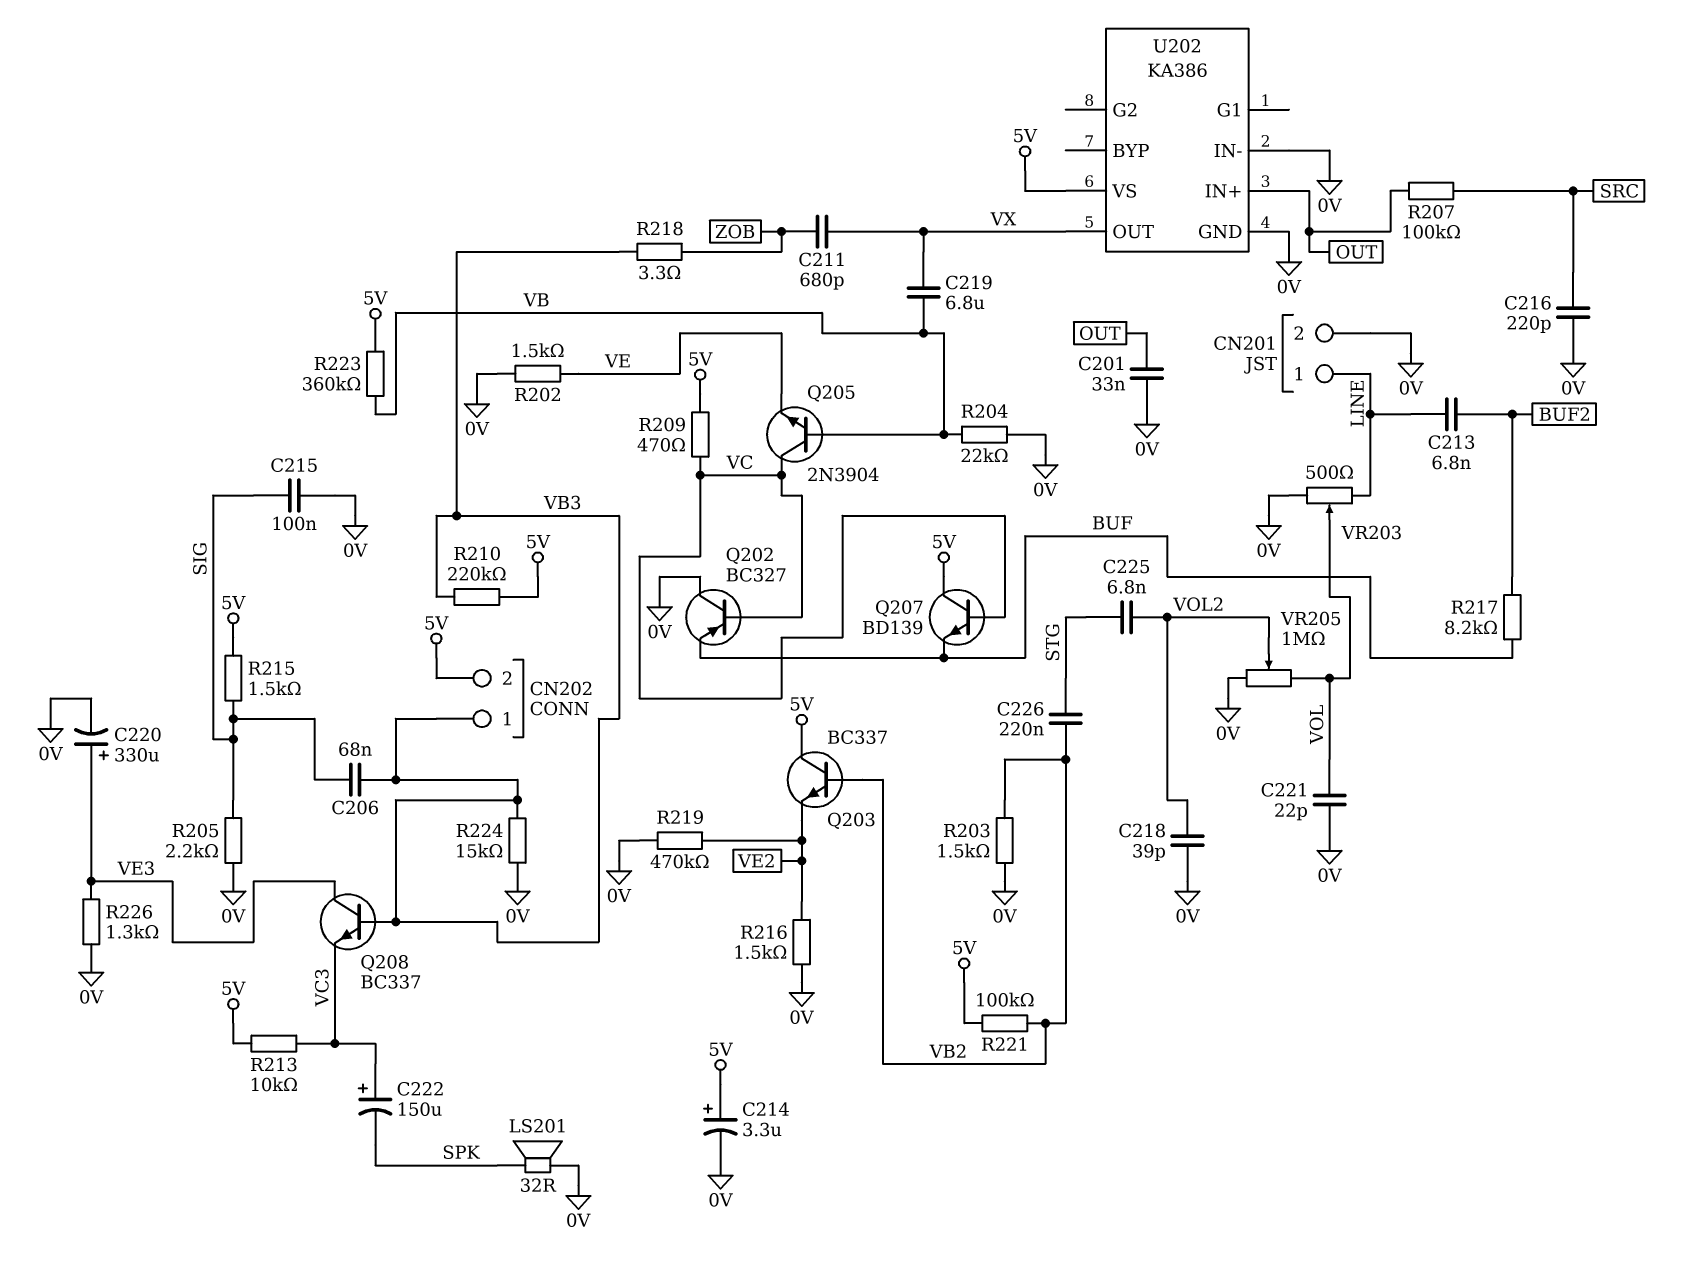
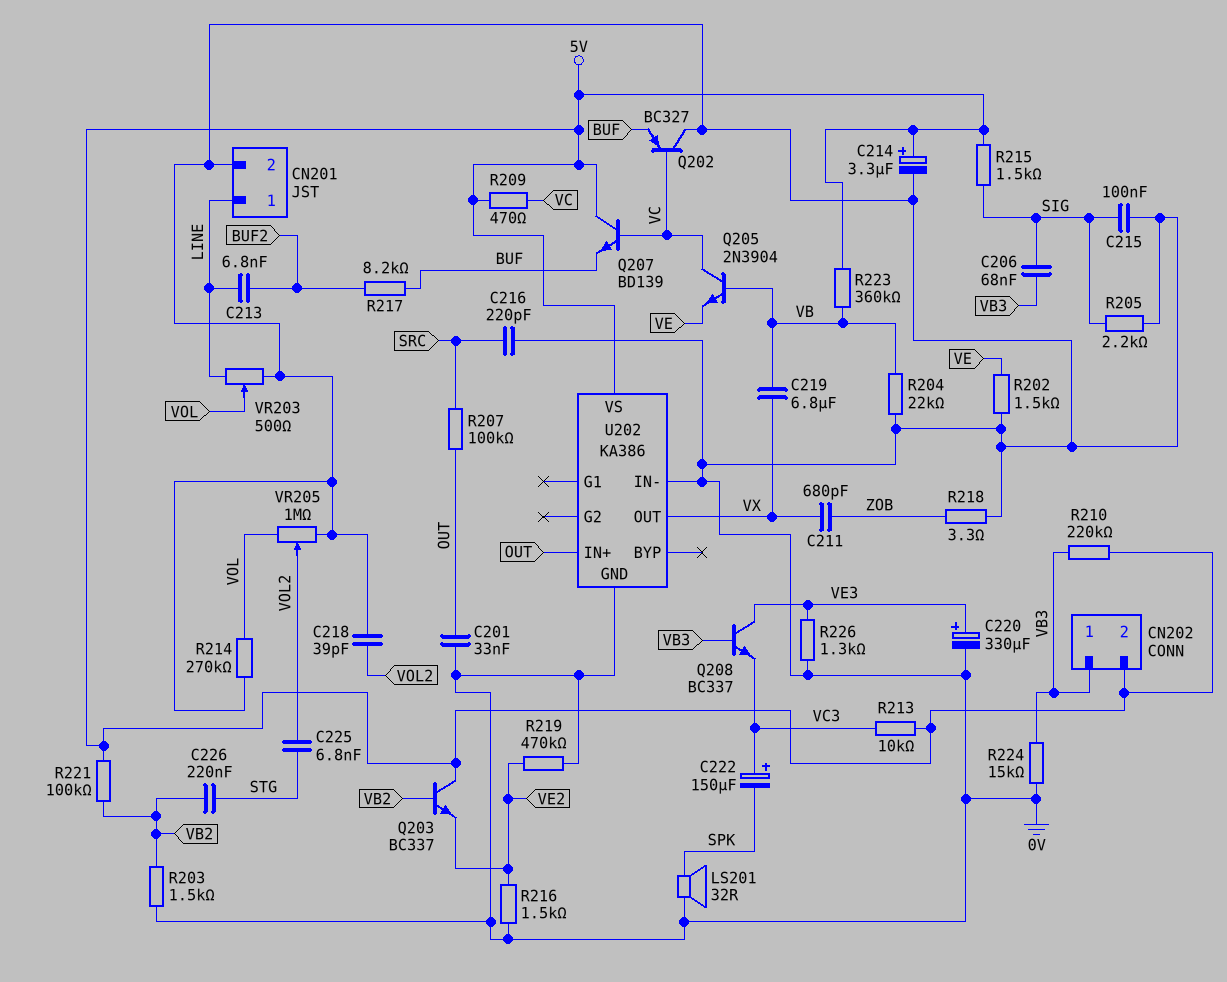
C221: 22pF (0V, VOL) -> none
R214: none -> 270k (0V, VOL)
R218: 3.3 (VB3, ZOB) -> 3.3 (0V, ZOB)

